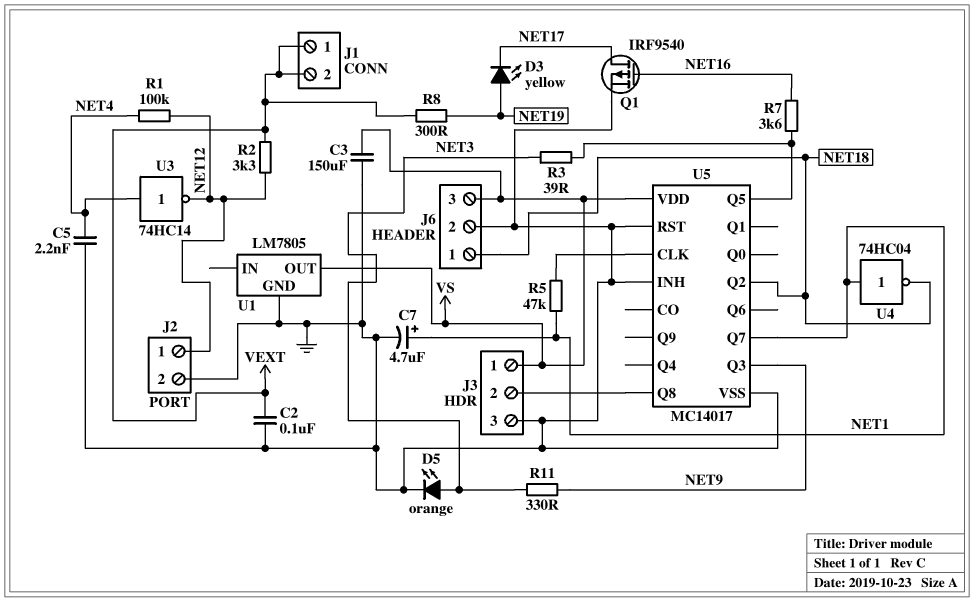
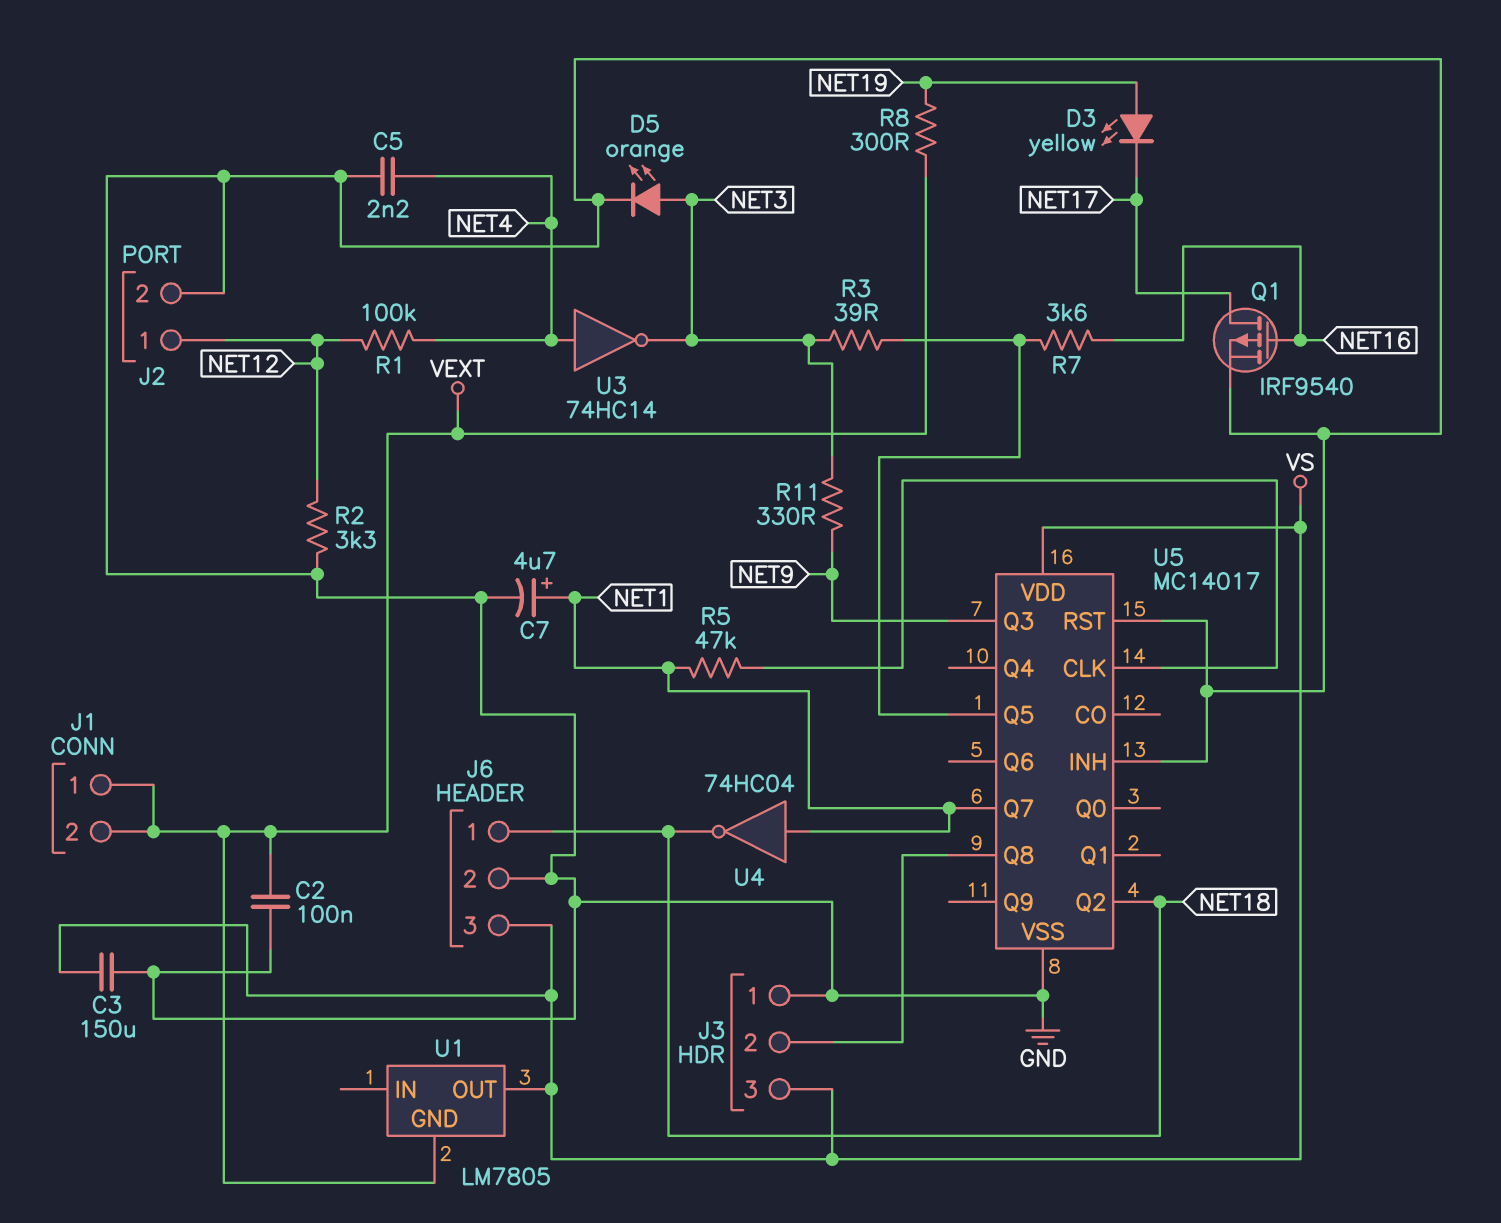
J3 pin 1: VS -> GND
J3 pin 3: GND -> VS
R2: 3.3k (NET12, VEXT) -> 3.3k (GND, NET12)
U1 pin GND: GND -> VEXT
U3: NOT 74HC14 (in NET4, out NET12) -> NOT 74HC14 (in NET4, out NET3)

